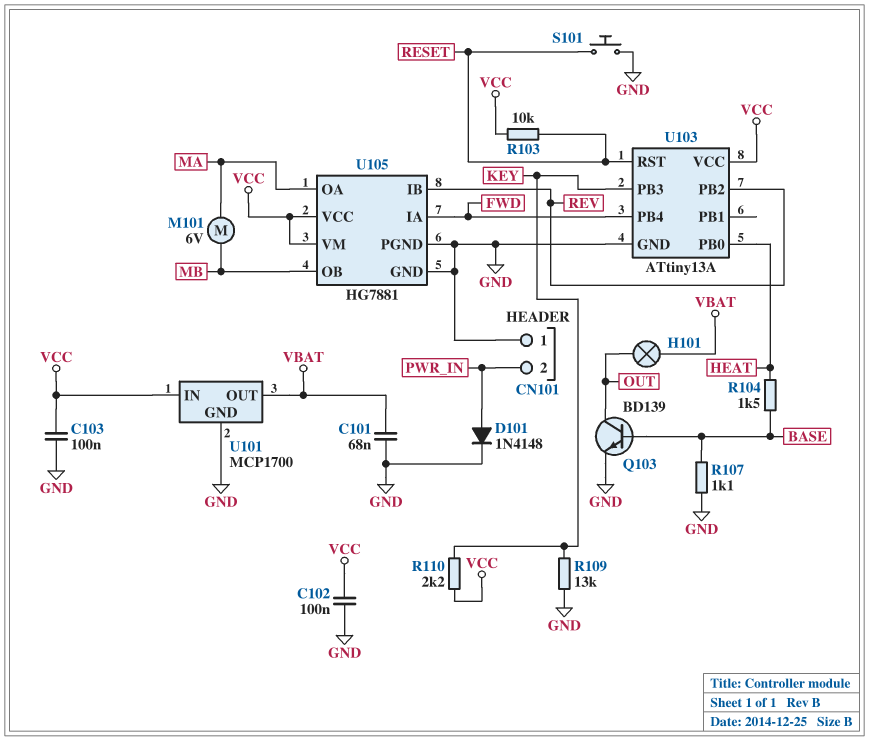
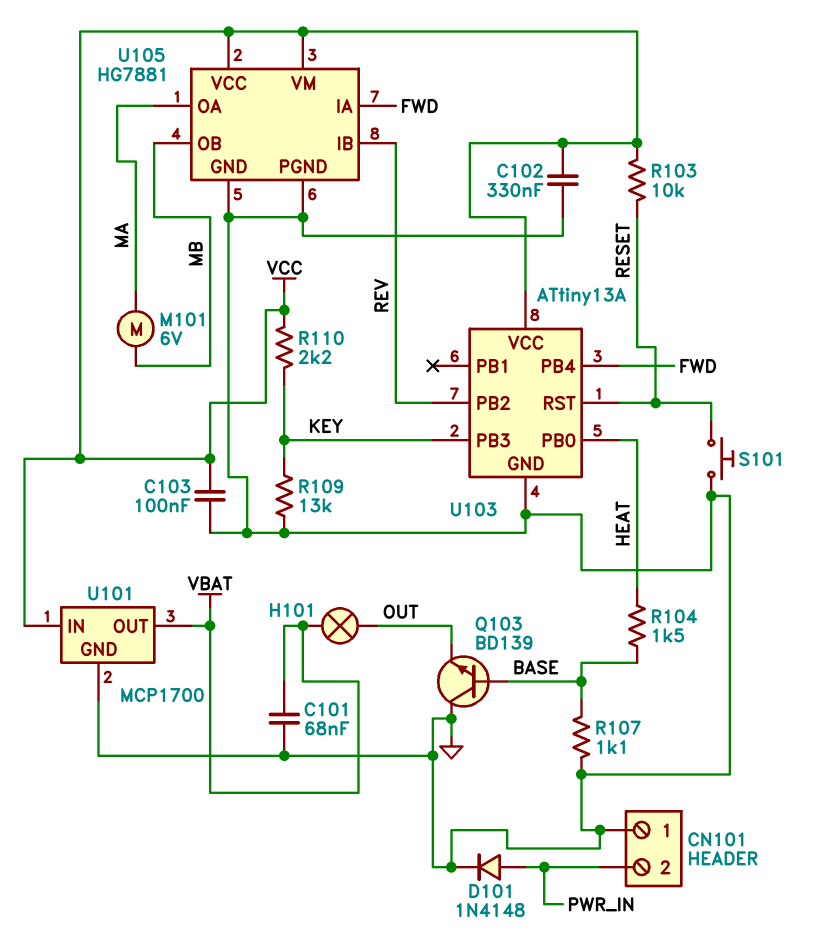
C102: 100nF (GND, VCC) -> 330nF (GND, VCC)
Q103: NPN BD139 (B BASE, C OUT, E GND) -> NPN BD139 (B BASE, C GND, E OUT)

